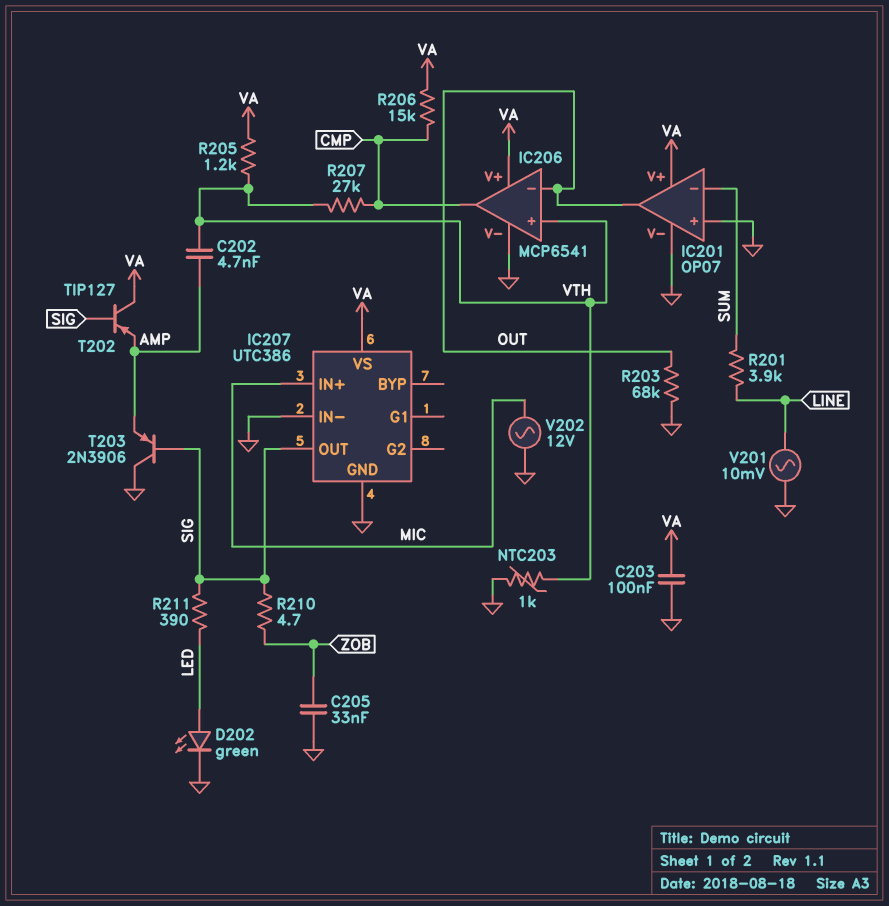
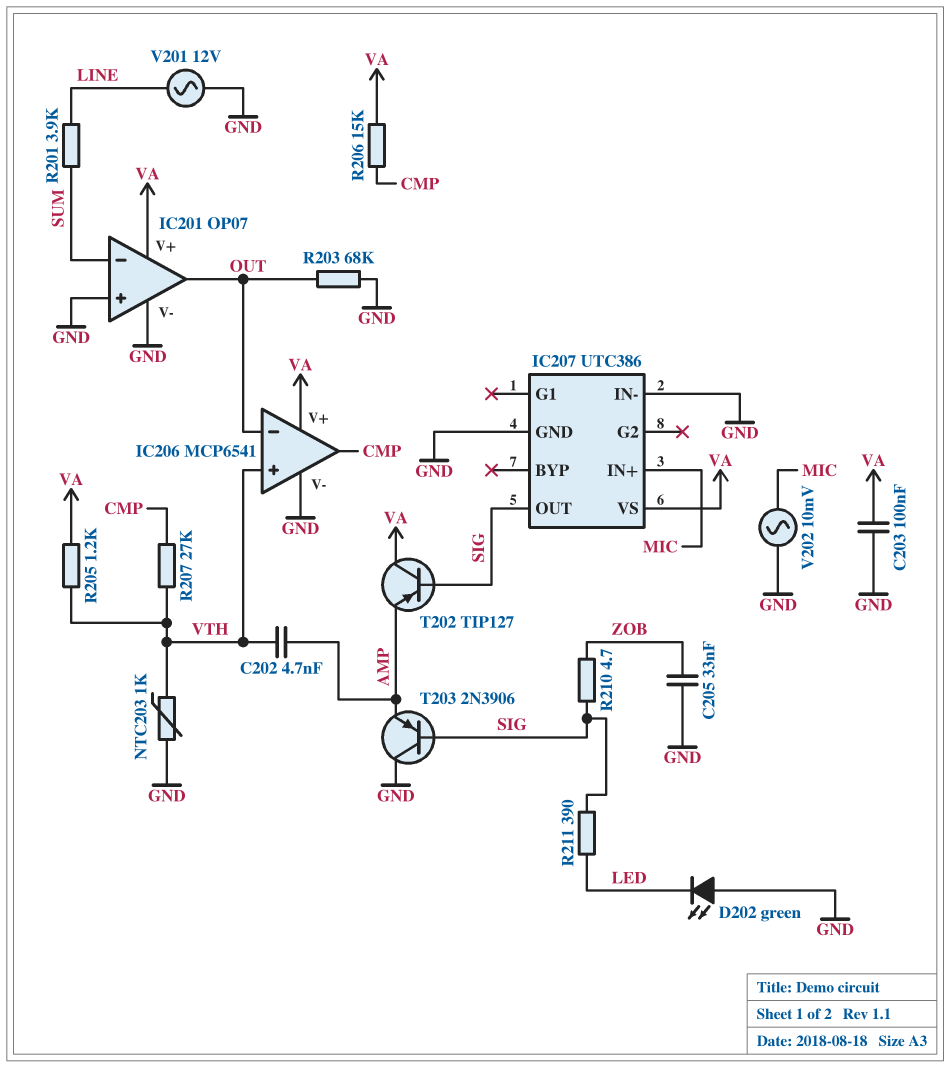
D202: LED green (A LED, K GND) -> LED green (A GND, K LED)
V201: AC 10mV (GND, LINE) -> AC 12V (GND, LINE)
V202: AC 12V (GND, MIC) -> AC 10mV (GND, MIC)

